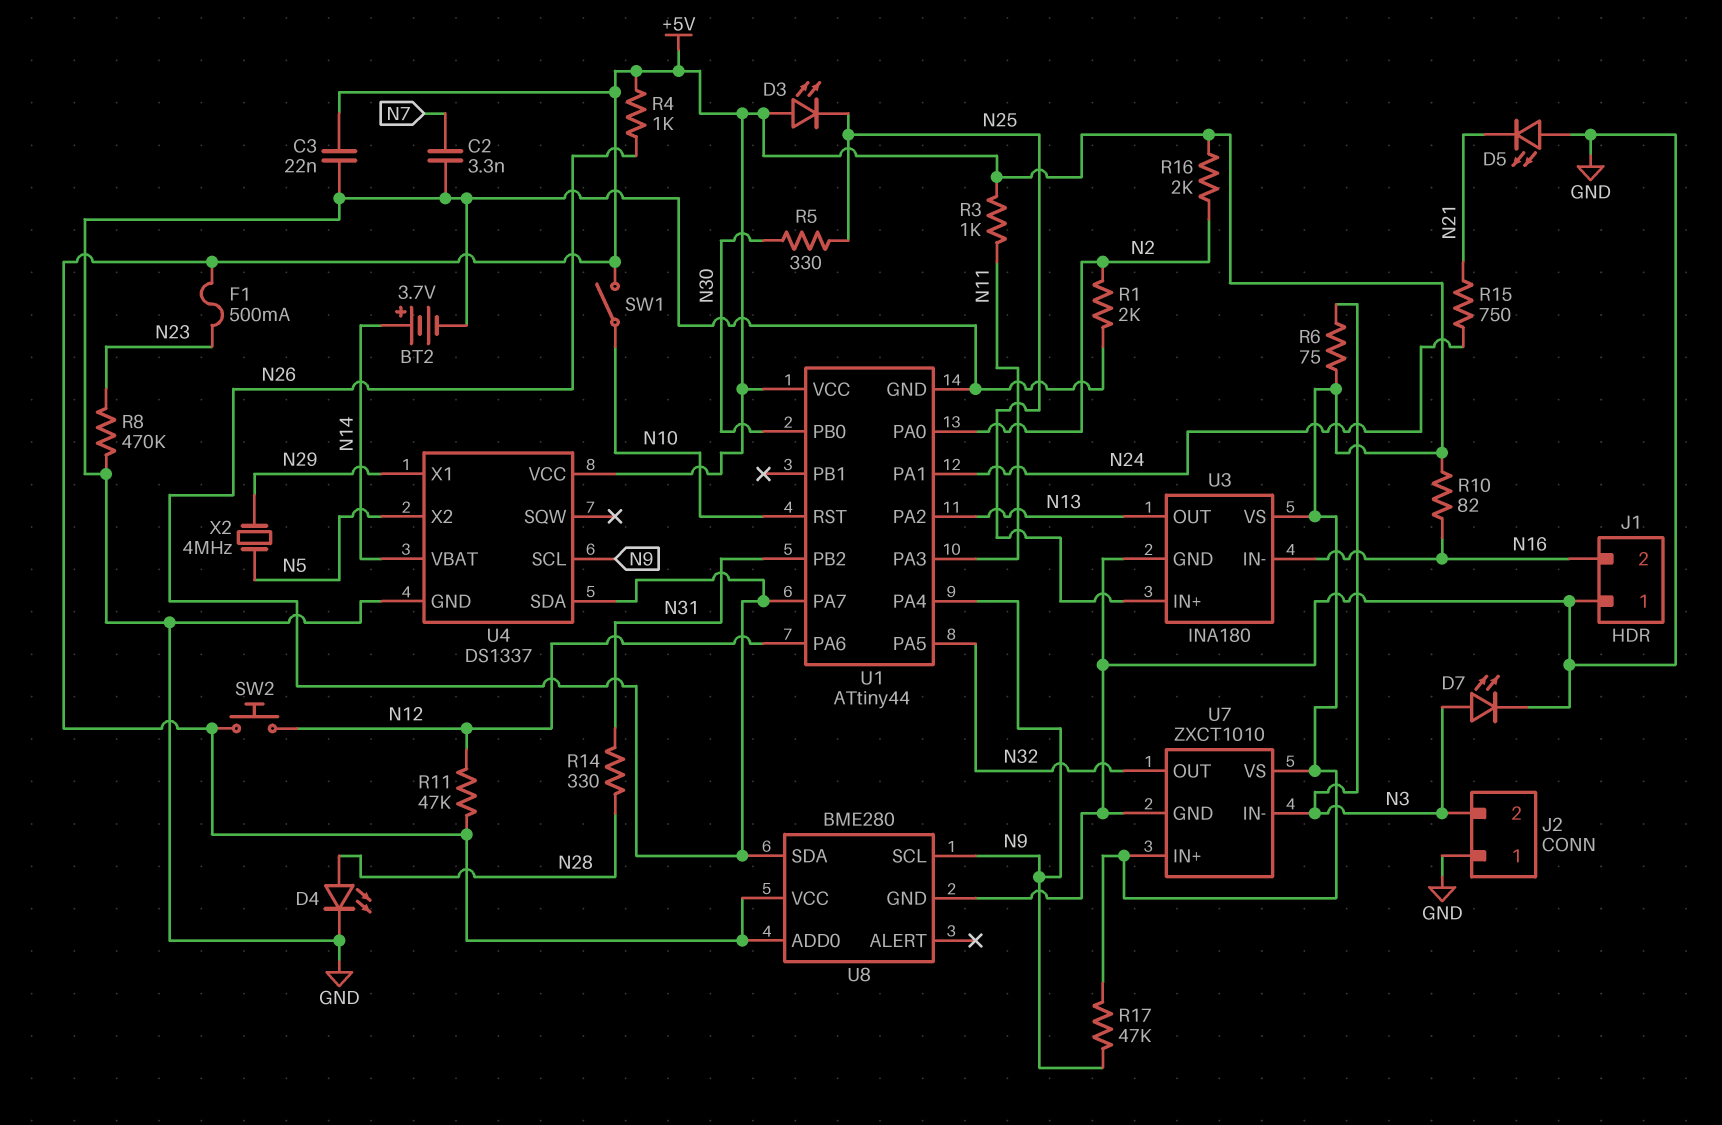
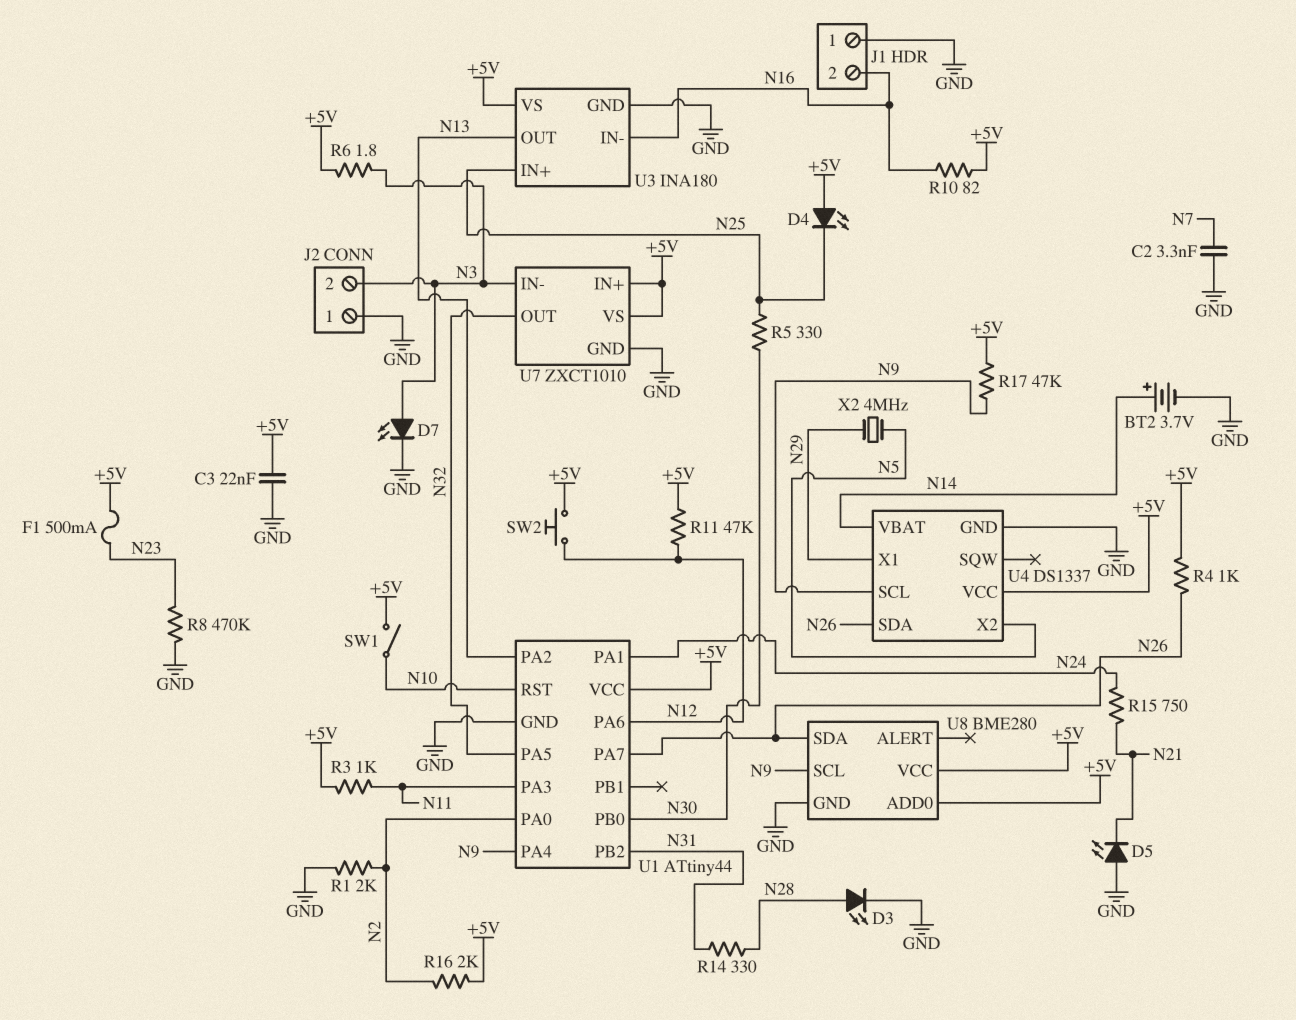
D3: LED (A +5V, K N25) -> LED (A N28, K GND)
D4: LED (A N28, K GND) -> LED (A +5V, K N25)
R6: 75 (+5V, N3) -> 1.8 (+5V, N3)

